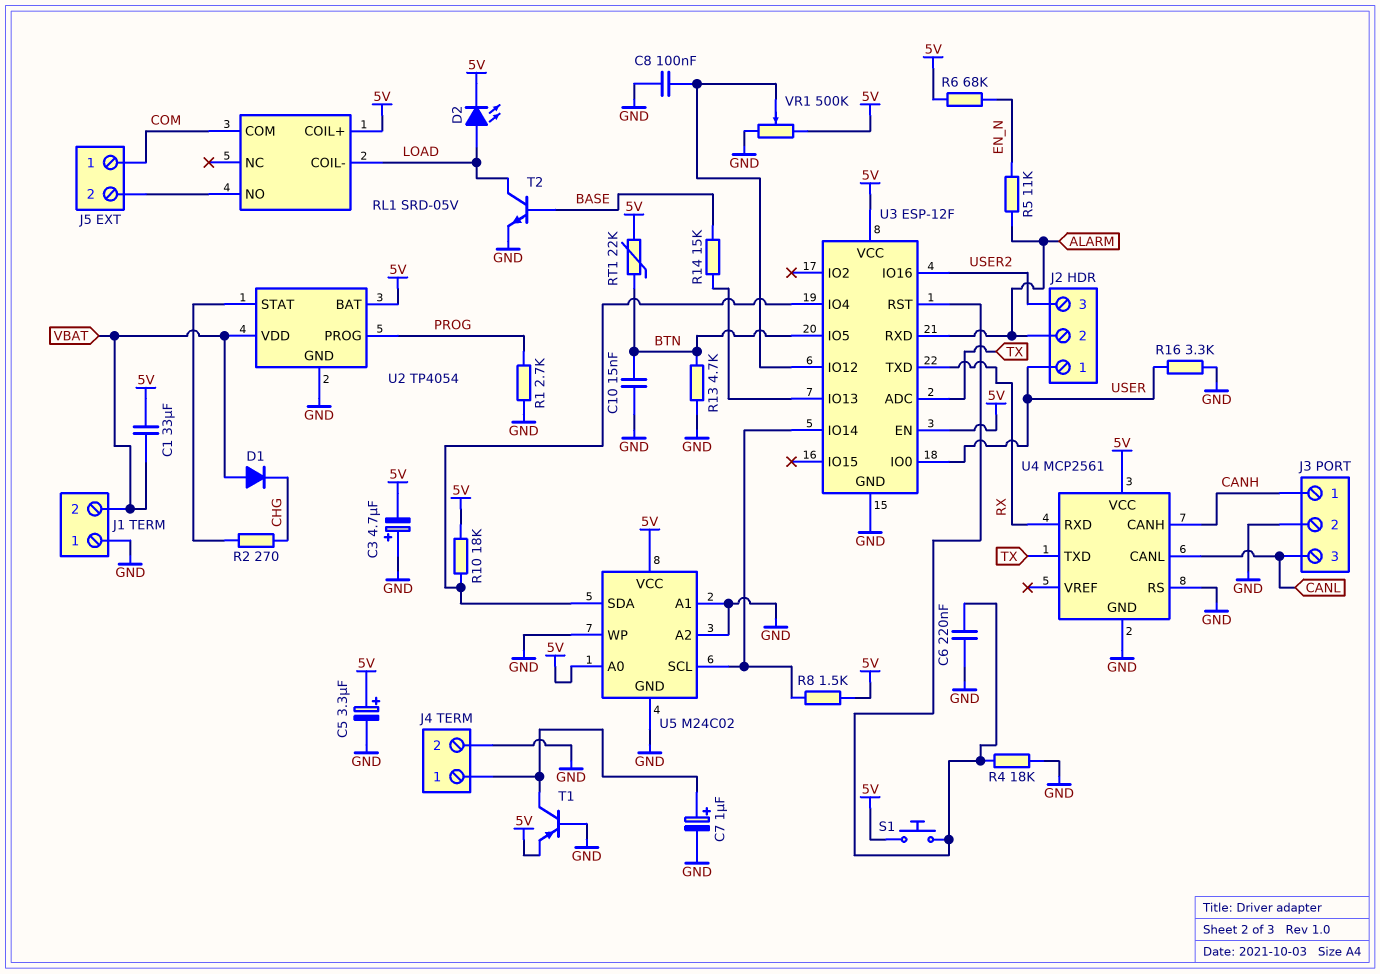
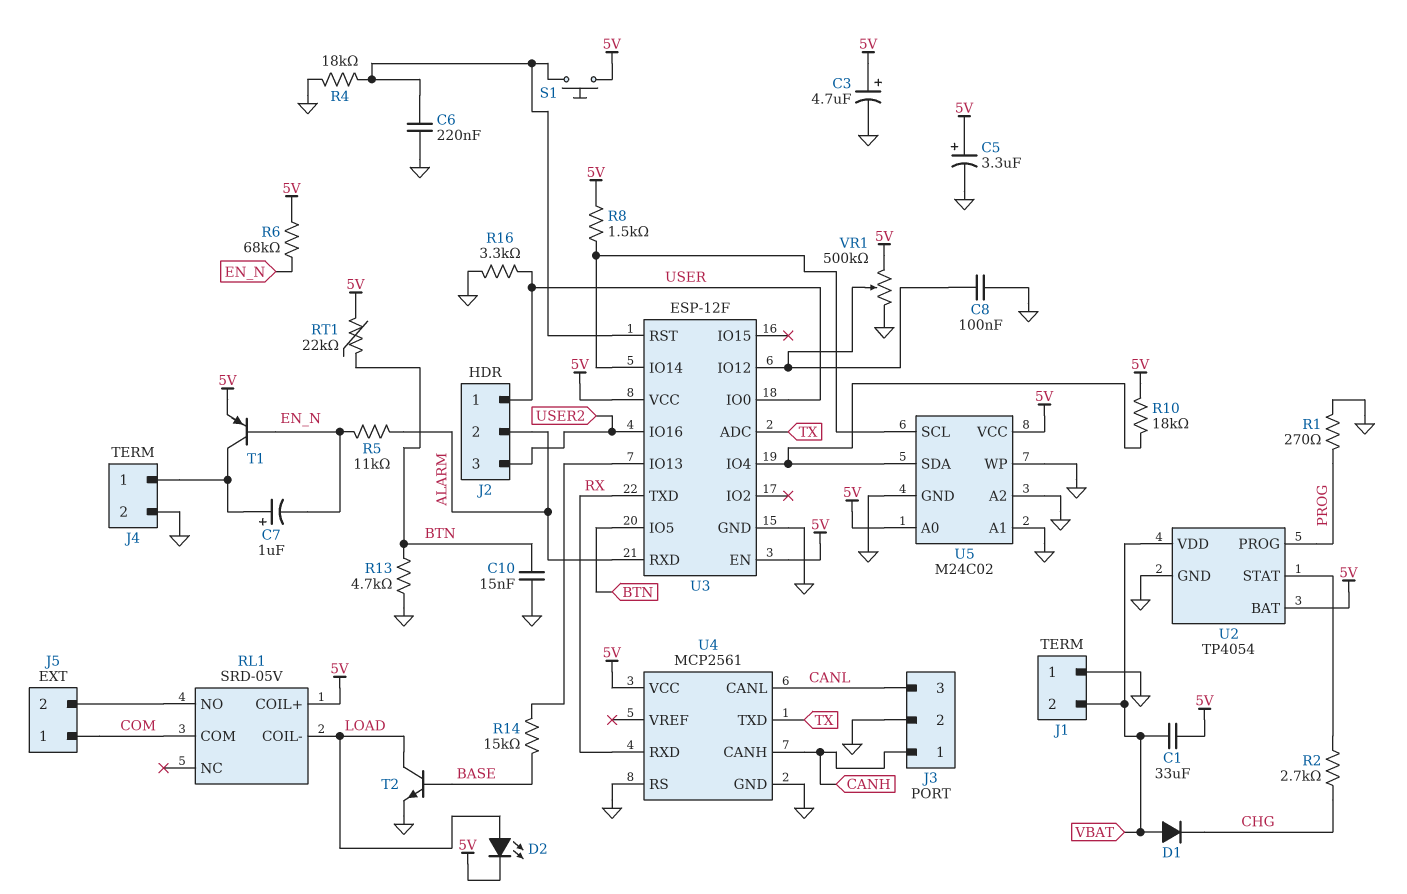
C3: 4.7uF (plus GND, minus 5V) -> 4.7uF (plus 5V, minus GND)
C7: 1uF (plus J4/1, minus GND) -> 1uF (plus J4/1, minus EN_N)
R1: 2.7k (GND, PROG) -> 270 (GND, PROG)
R2: 270 (CHG, U2/STAT) -> 2.7k (CHG, U2/STAT)
T1: PNP (B GND, C J4/1, E 5V) -> PNP (B EN_N, C J4/1, E 5V)

